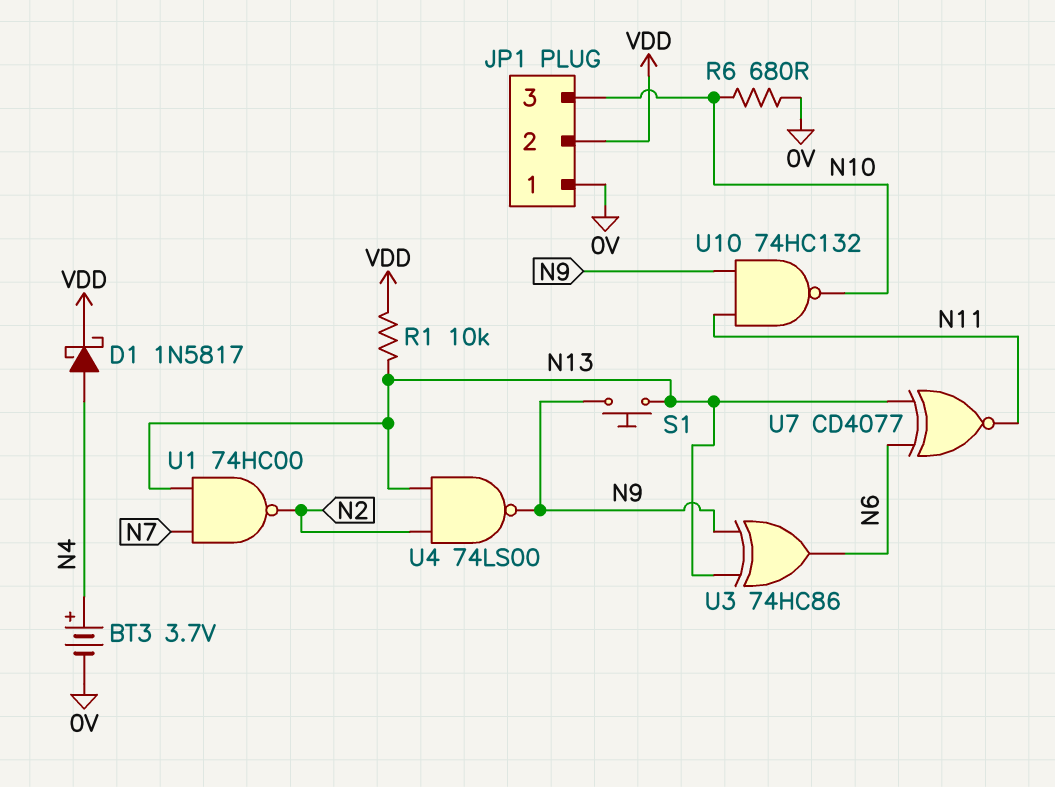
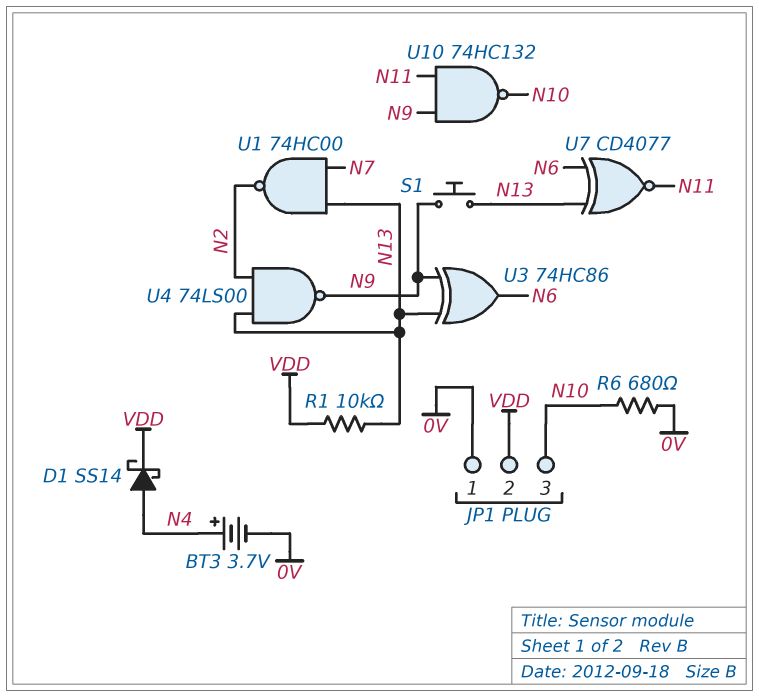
D1: schottky 1N5817 (A N4, K VDD) -> schottky SS14 (A N4, K VDD)

